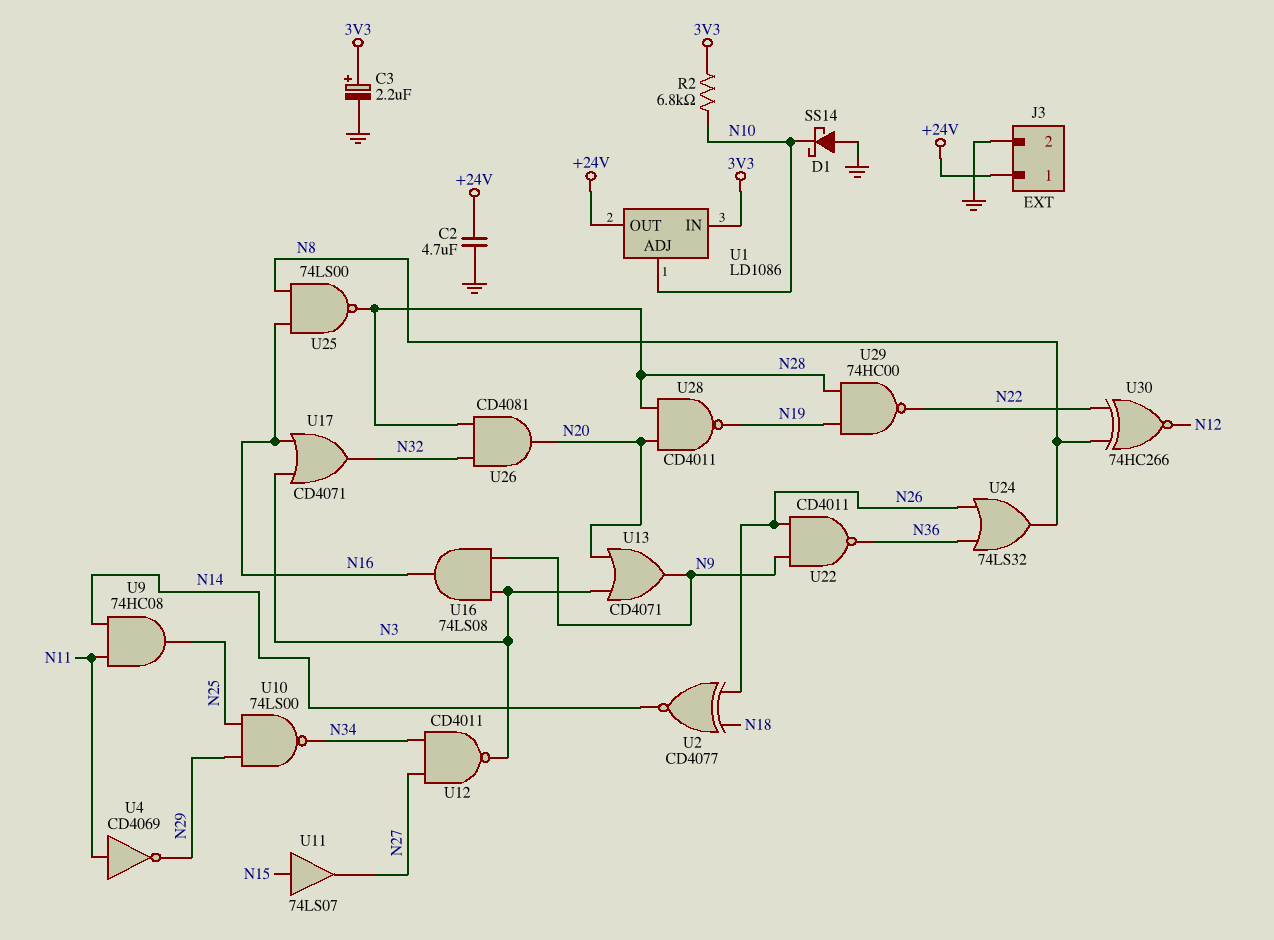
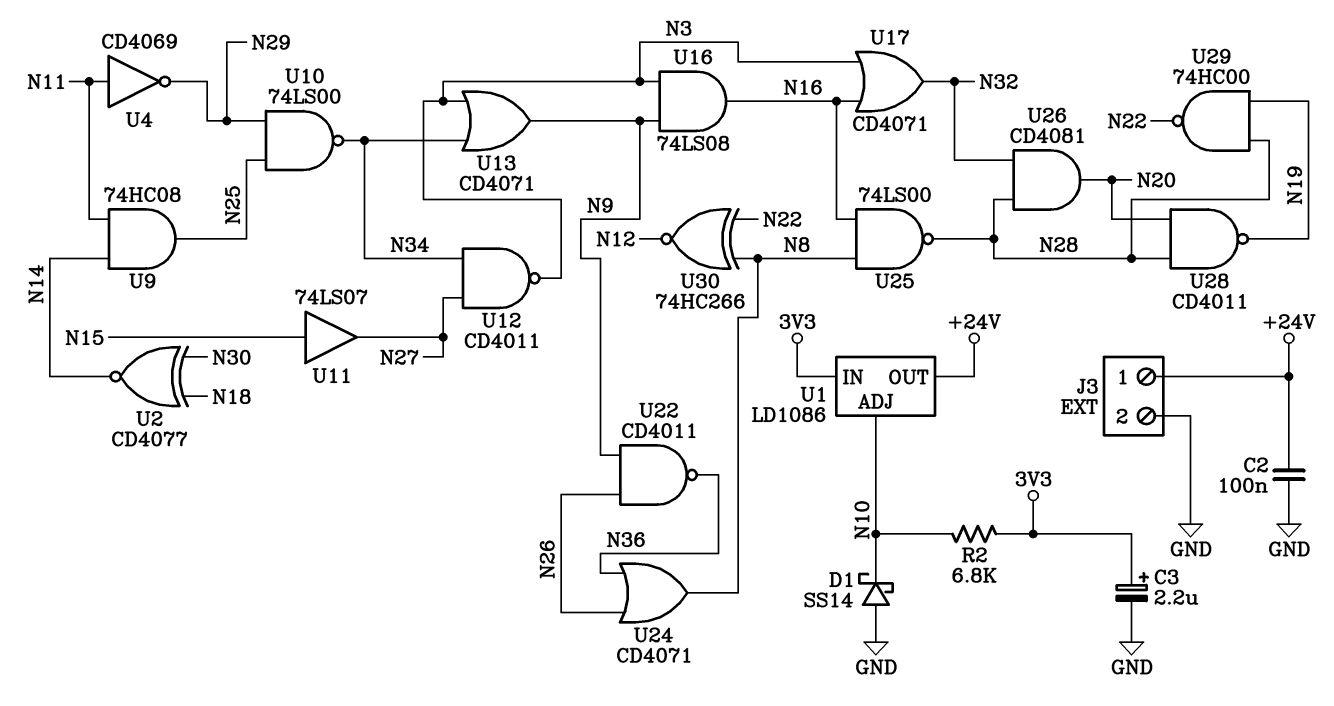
C2: 4.7uF (+24V, GND) -> 100nF (+24V, GND)
U2: XNOR CD4077 (in N18, in N26, out N14) -> XNOR CD4077 (in N18, in N30, out N14)
U13: OR CD4071 (in N3, in N20, out N9) -> OR CD4071 (in N3, in N34, out N9)
U24: OR 74LS32 (in N26, in N36, out N8) -> OR CD4071 (in N26, in N36, out N8)

